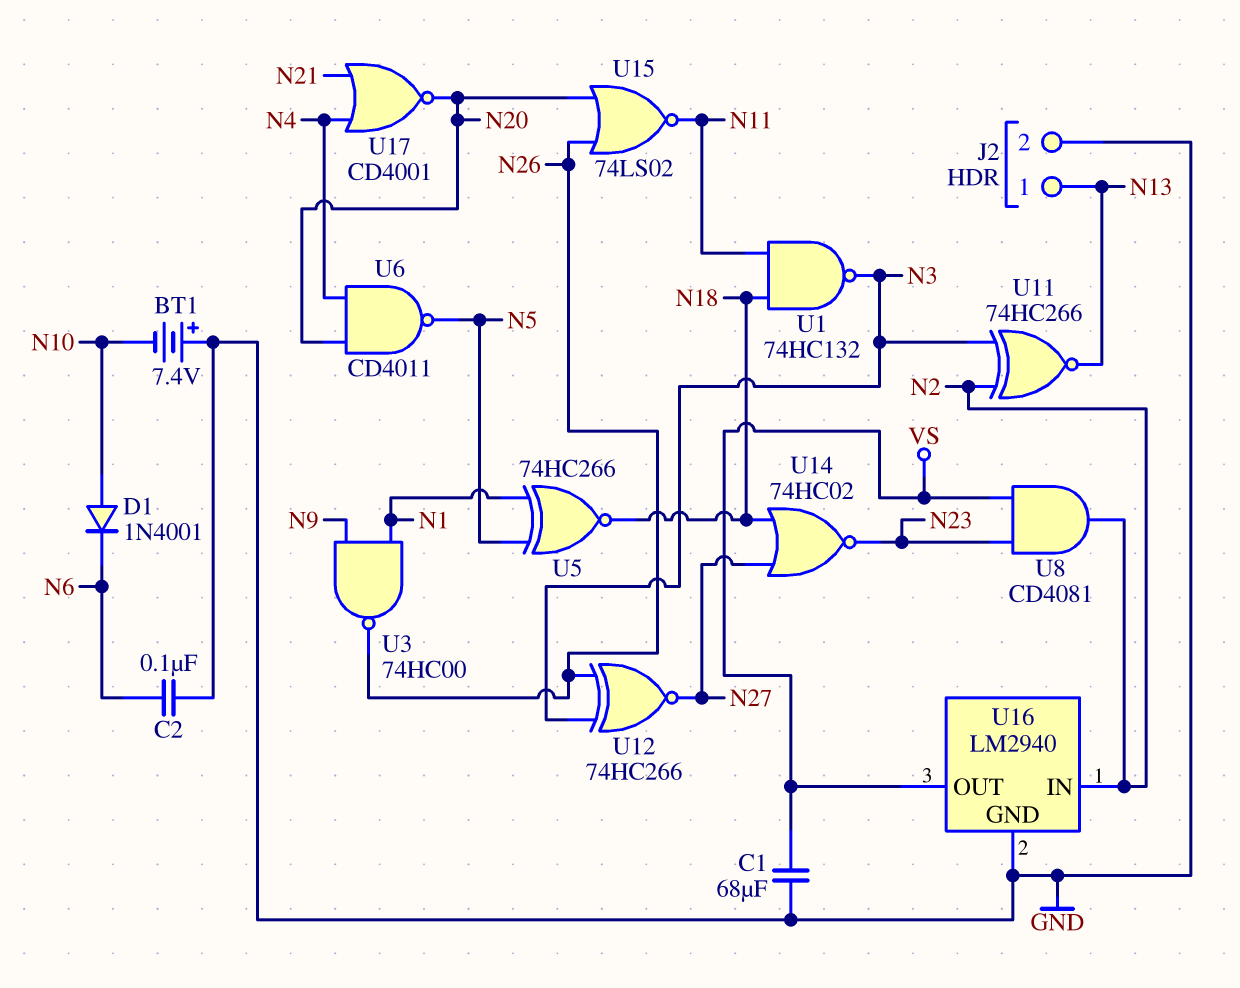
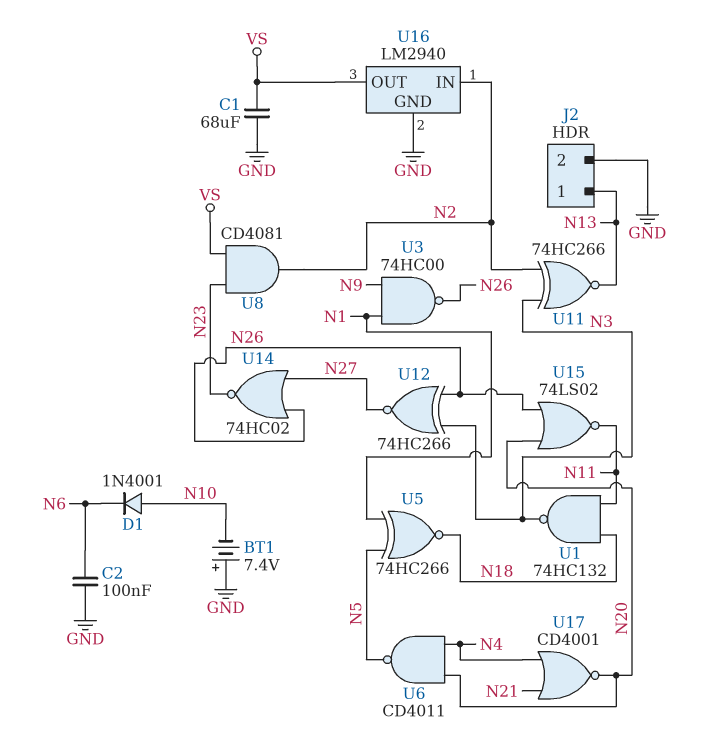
U14: NOR 74HC02 (in N18, in N27, out N23) -> NOR 74HC02 (in N26, in N27, out N23)

